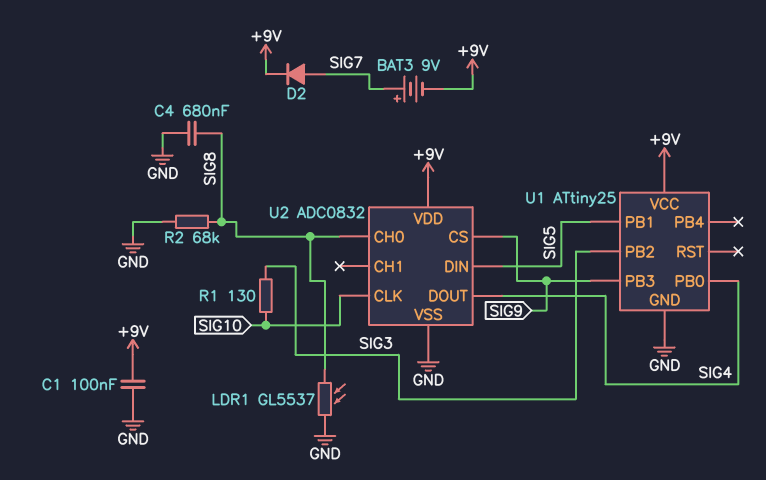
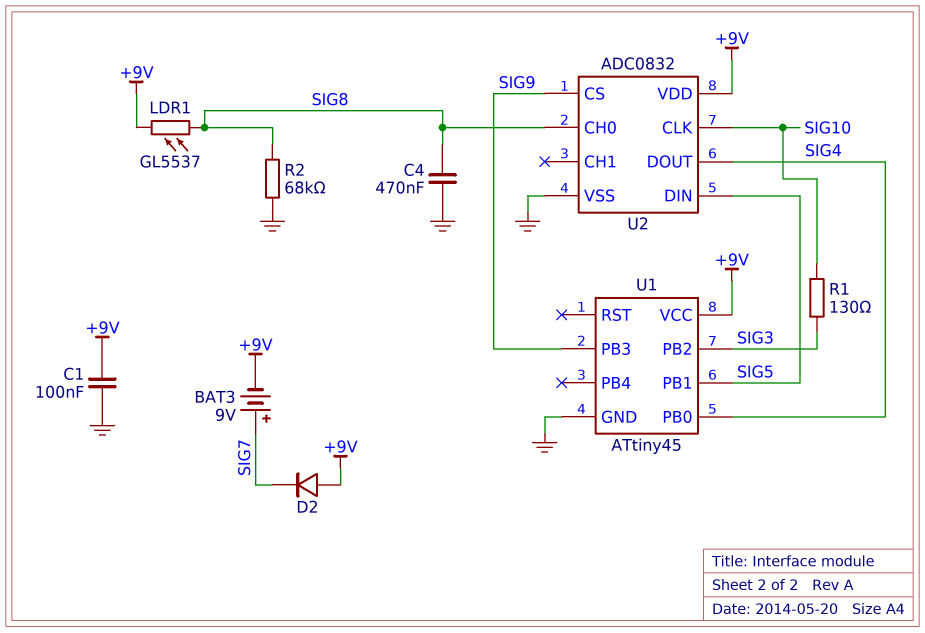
C4: 680nF (GND, SIG8) -> 470nF (GND, SIG8)
D2: diode (A SIG7, K +9V) -> diode (A +9V, K SIG7)
LDR1: GL5537 (GND, SIG8) -> GL5537 (+9V, SIG8)
U1: ATtiny25 -> ATtiny45

